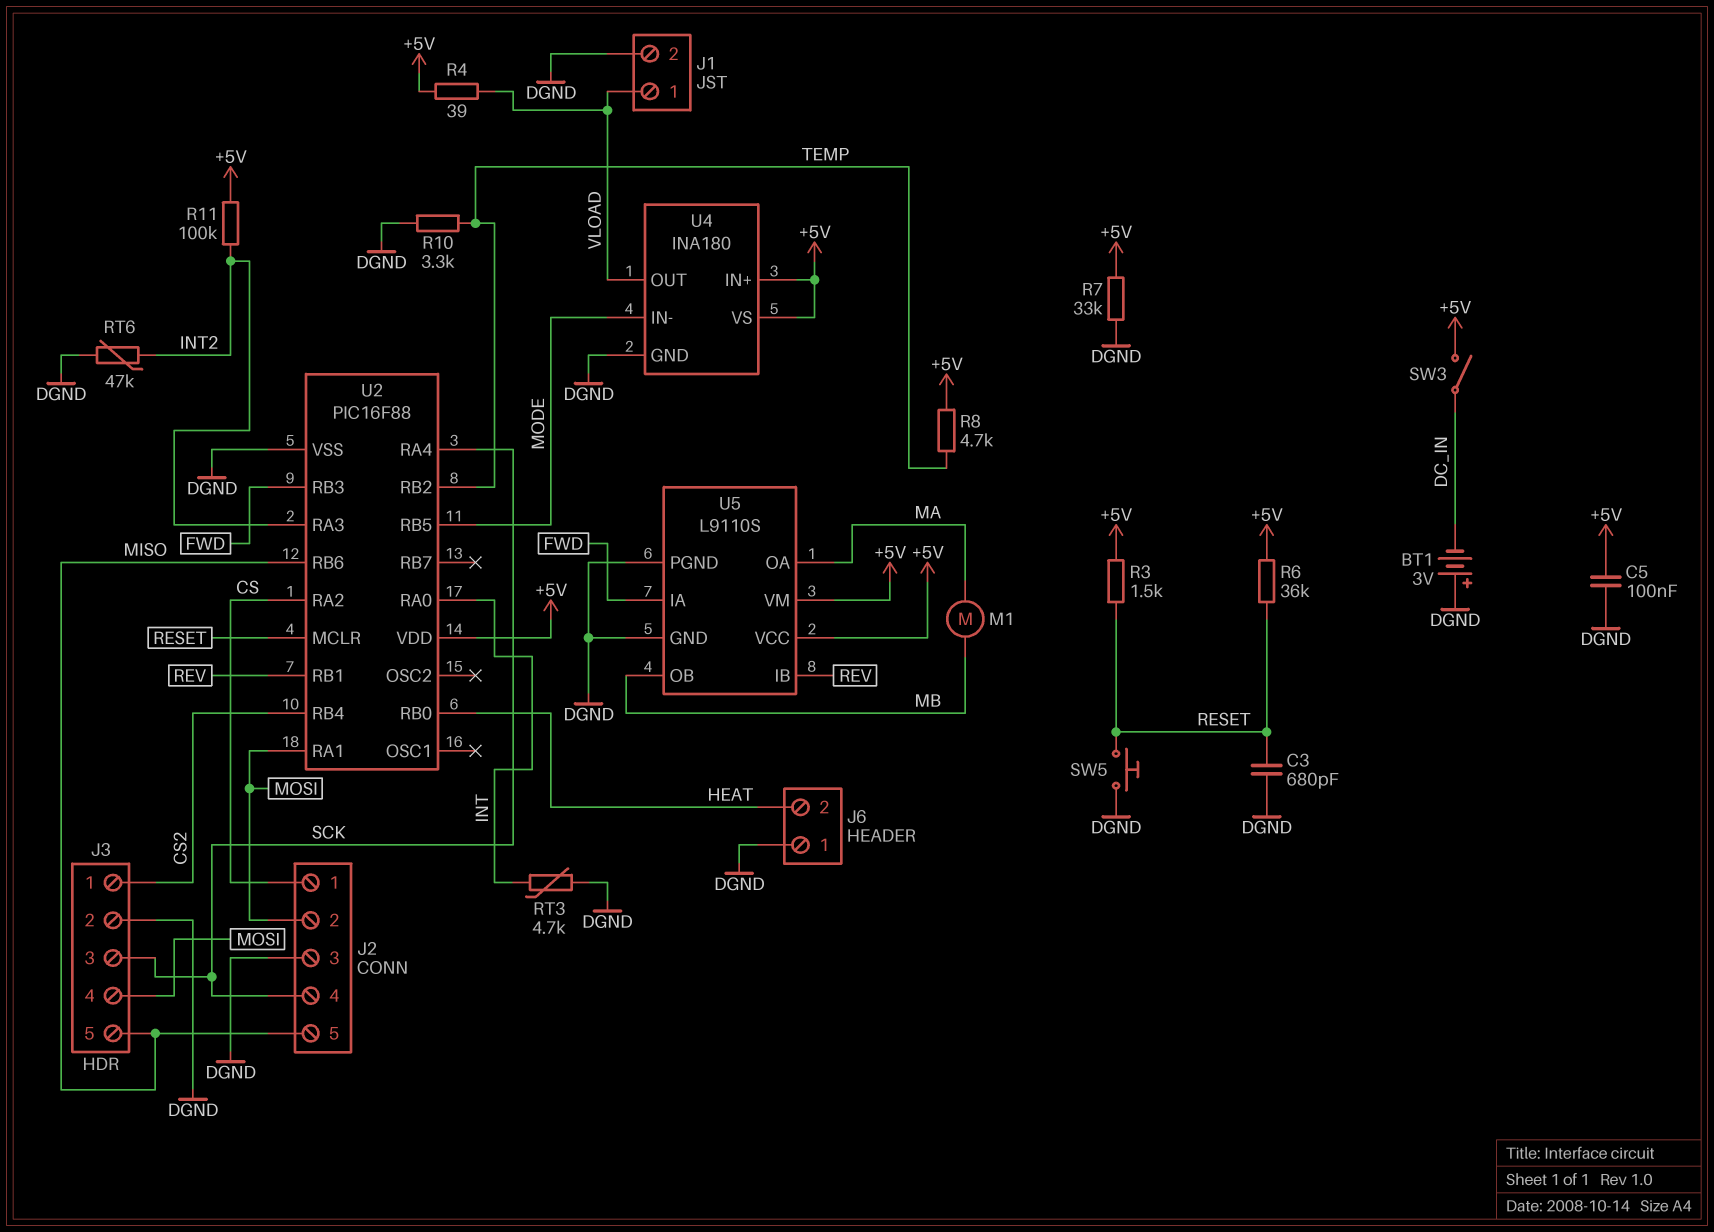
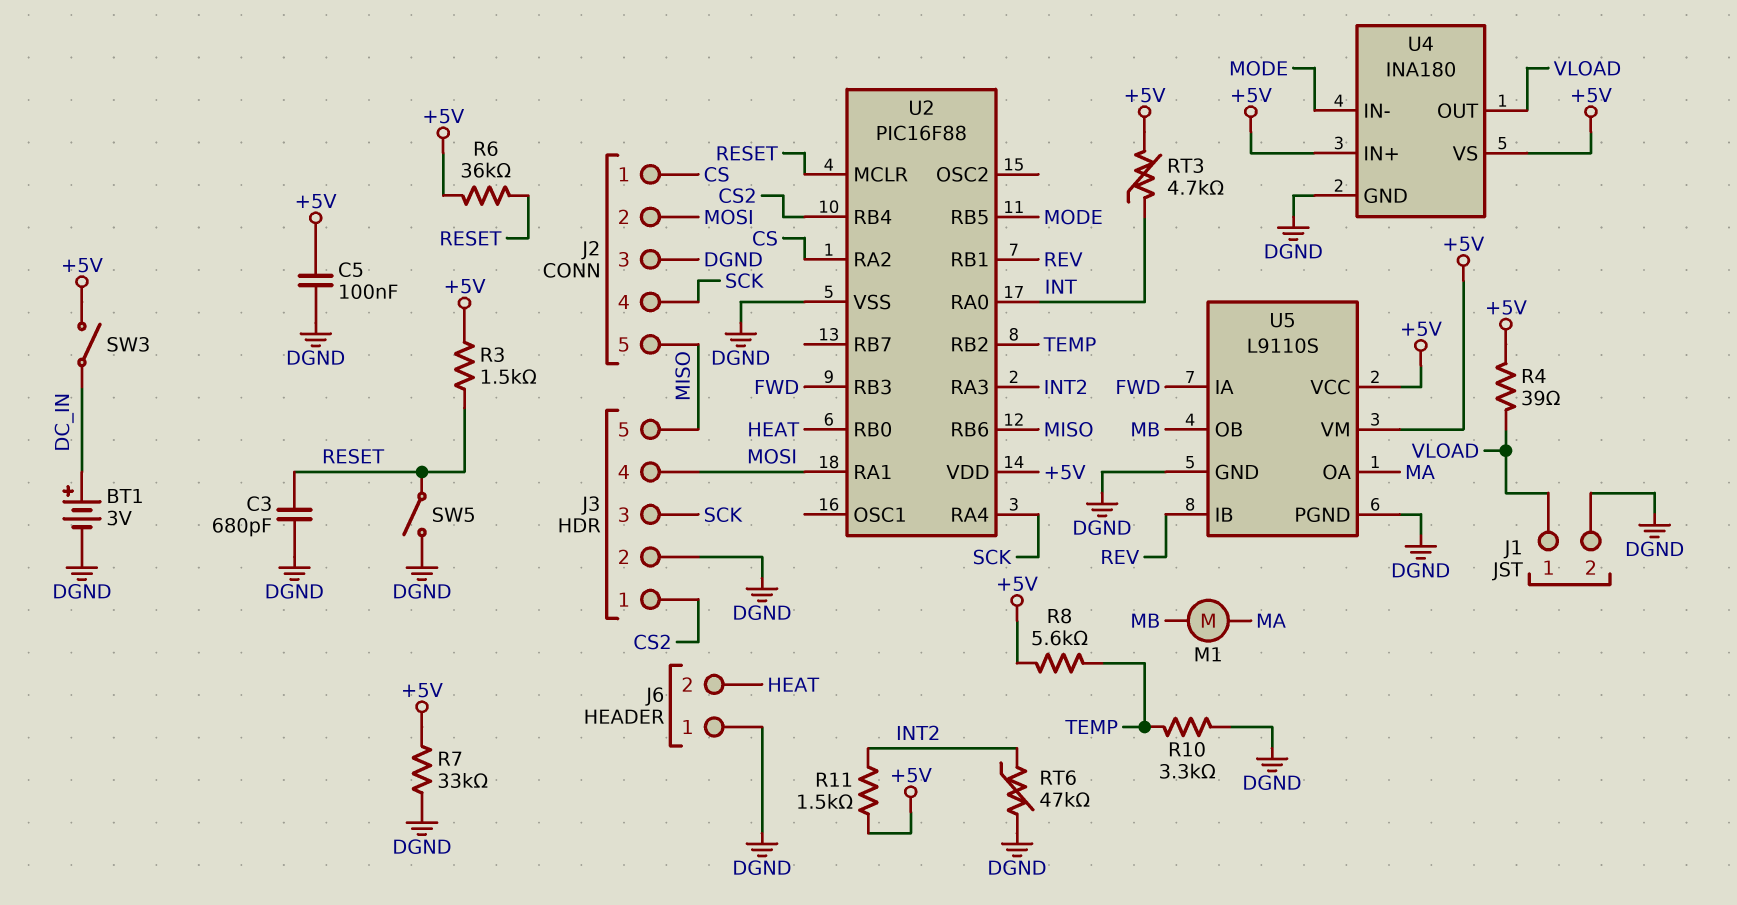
BT1: 3V (plus DGND, minus DC_IN) -> 3V (plus DC_IN, minus DGND)
R8: 4.7k (+5V, TEMP) -> 5.6k (+5V, TEMP)
R11: 100k (+5V, INT2) -> 1.5k (+5V, INT2)
RT3: 4.7k (DGND, INT) -> 4.7k (+5V, INT)
SW5: button (DGND, RESET) -> switch (DGND, RESET)

